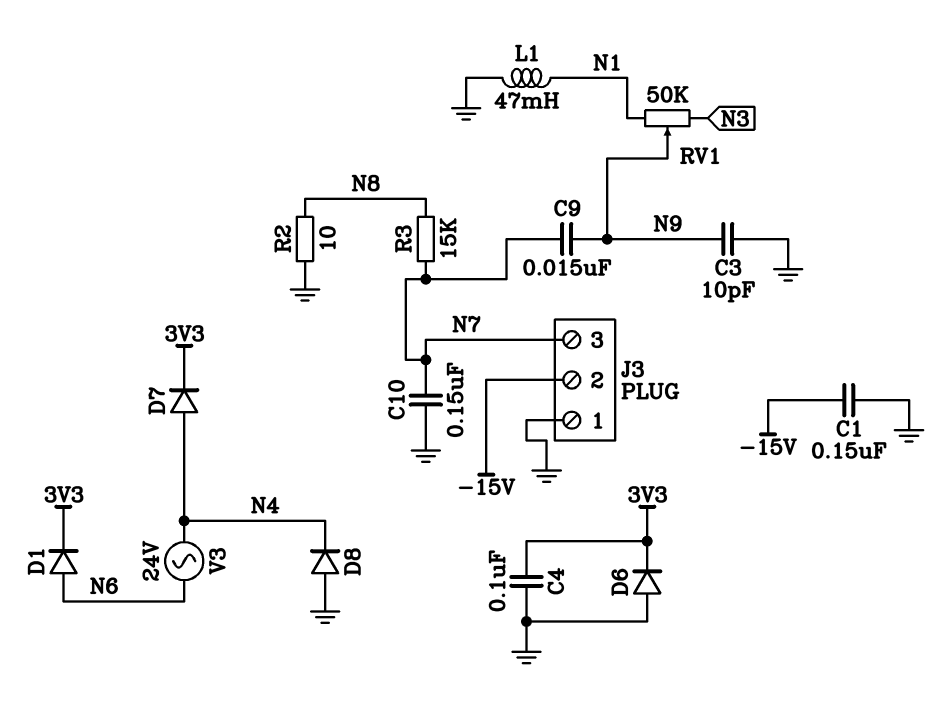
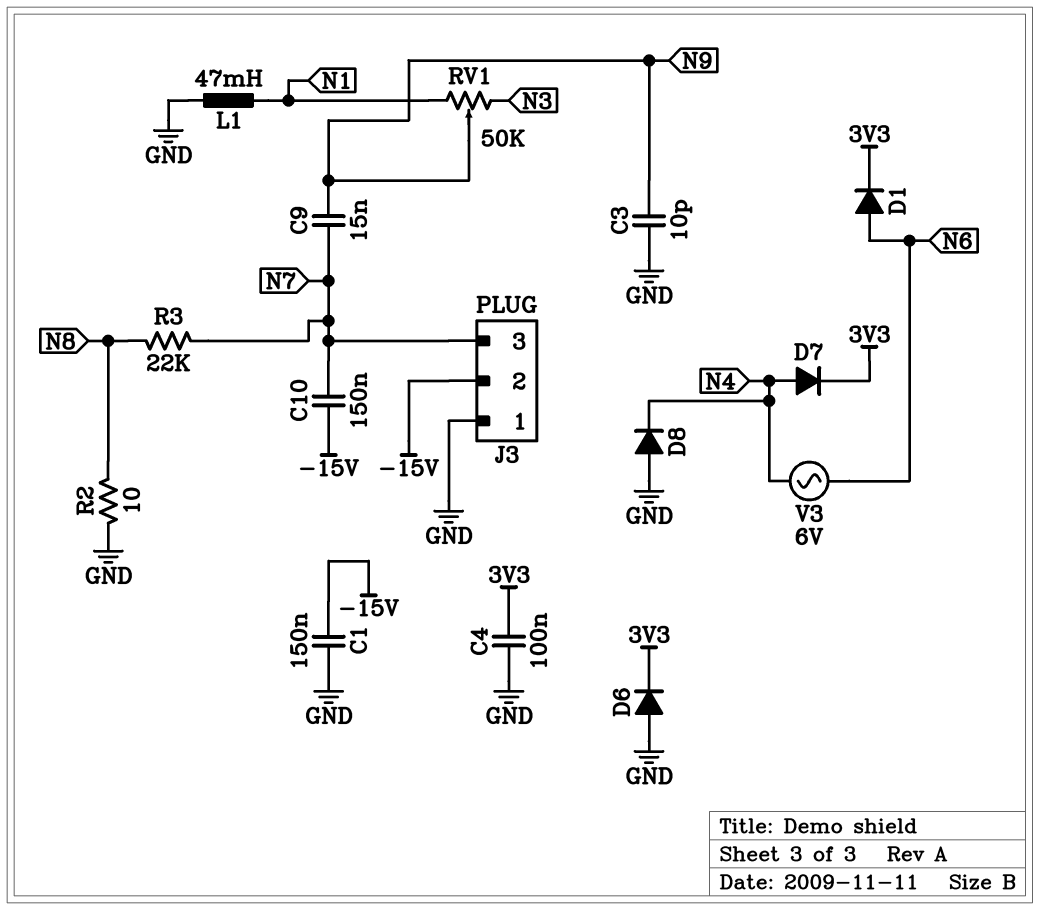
C10: 150nF (GND, N7) -> 150nF (-15V, N7)
R3: 15k (N7, N8) -> 22k (N7, N8)
V3: AC 24V (N4, N6) -> AC 6V (N4, N6)

